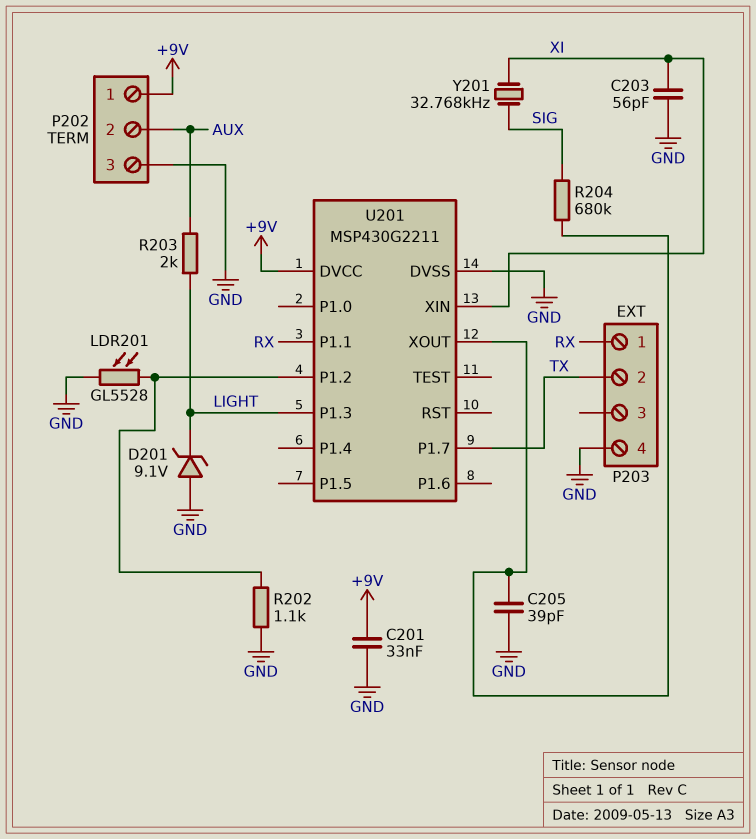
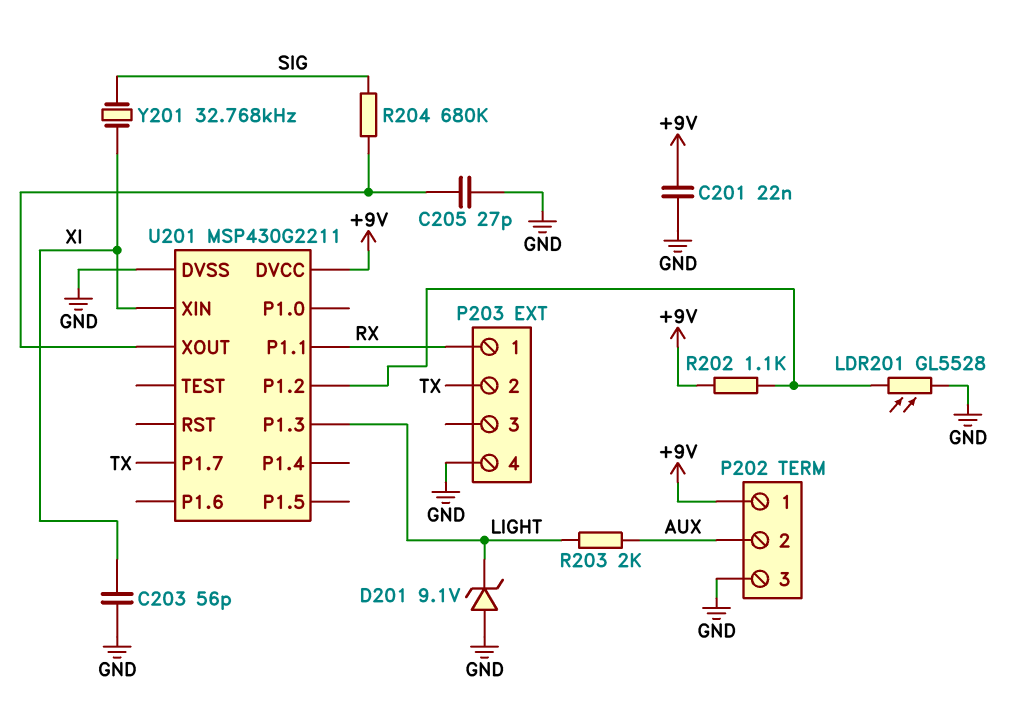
C201: 33nF (+9V, GND) -> 22nF (+9V, GND)
C205: 39pF (GND, U201/XOUT) -> 27pF (GND, U201/XOUT)
R202: 1.1k (GND, U201/P1.2) -> 1.1k (+9V, U201/P1.2)

